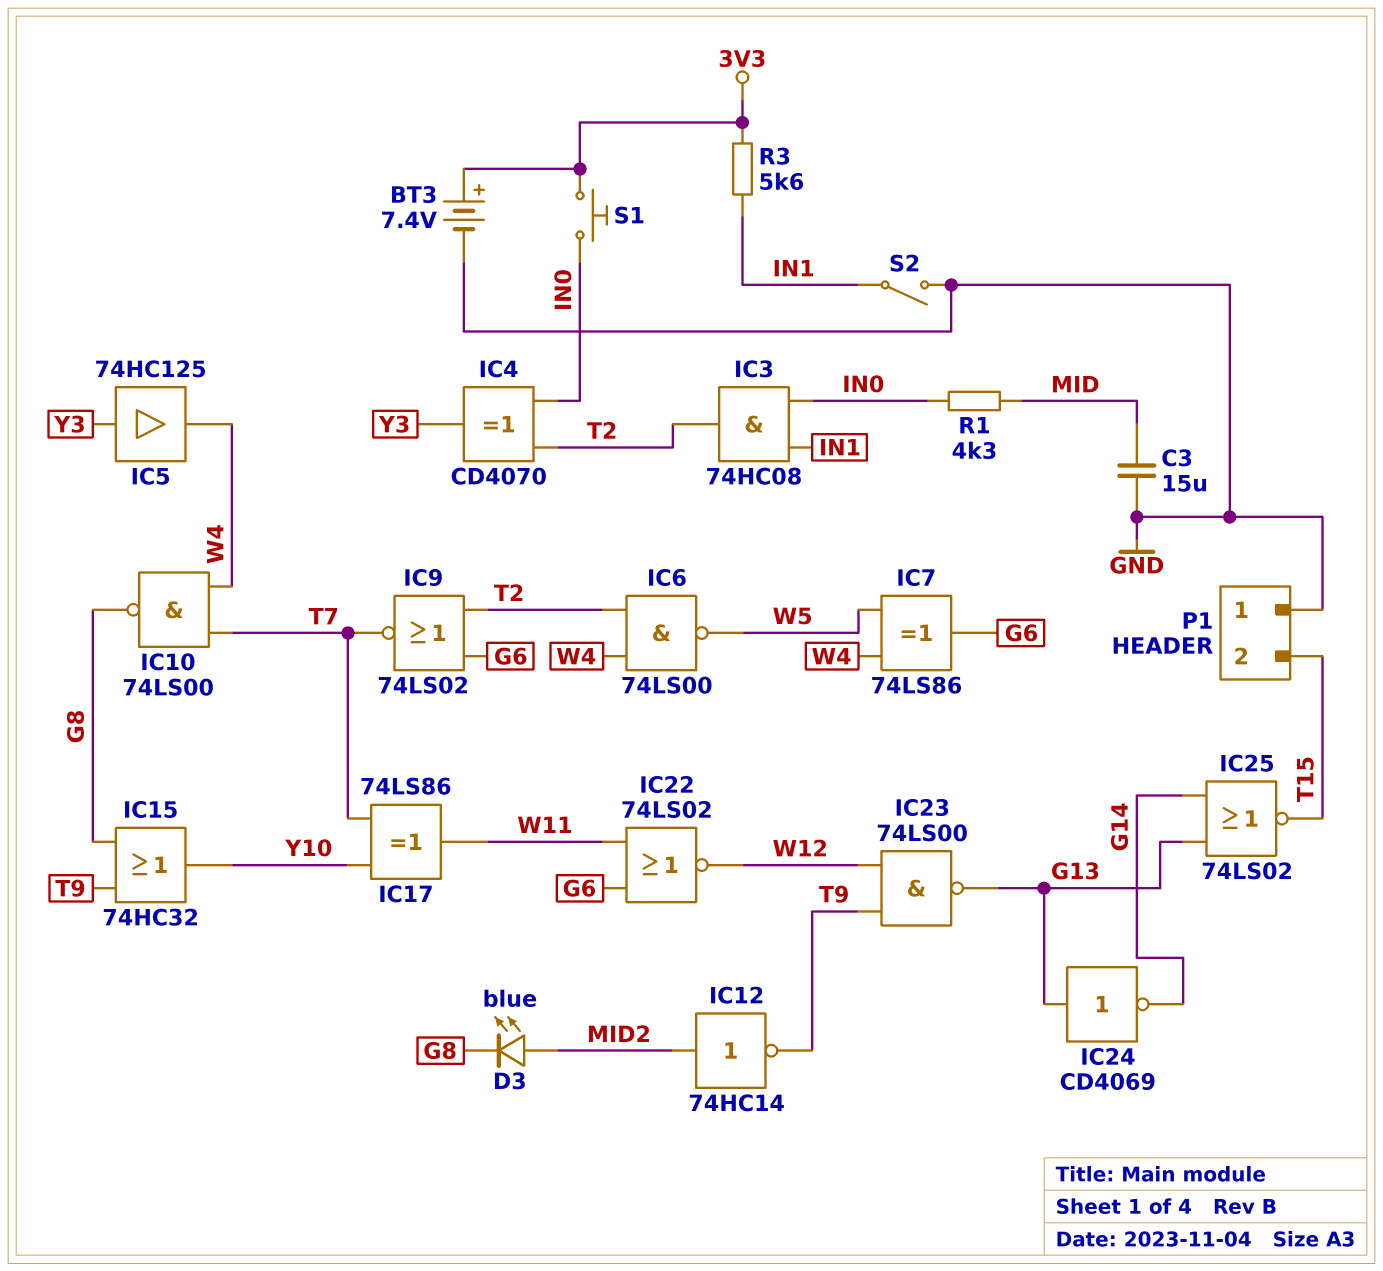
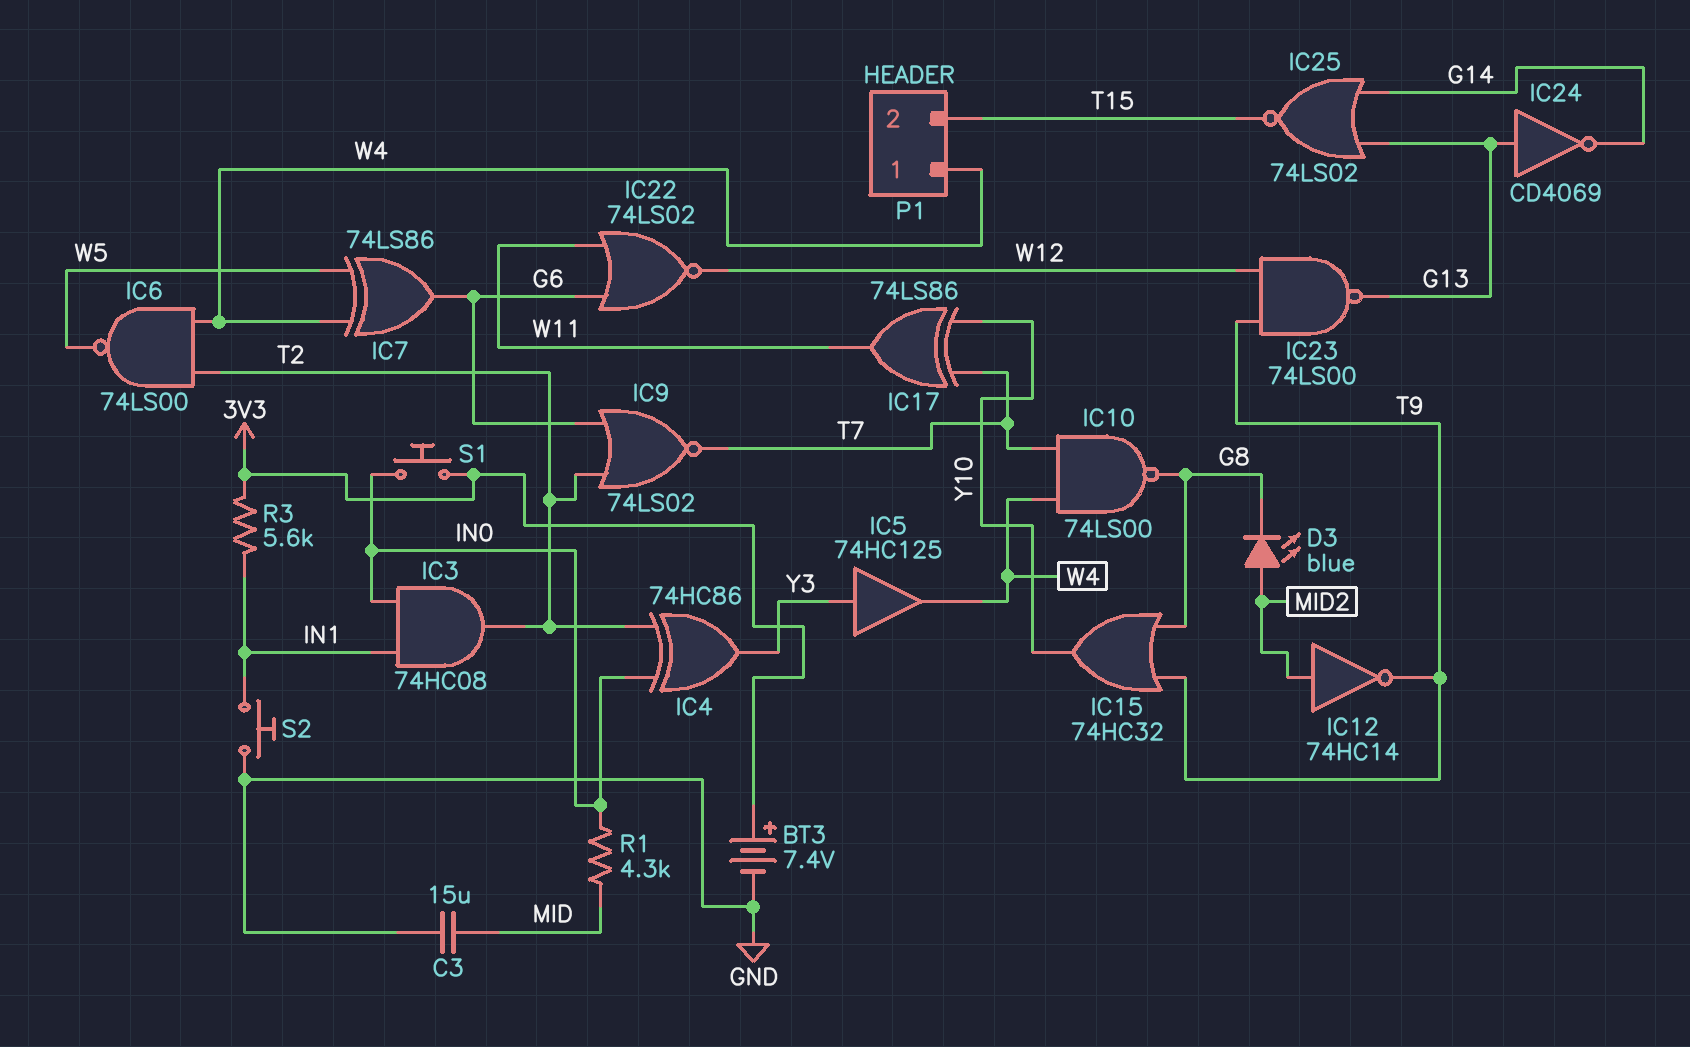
IC4: XOR CD4070 (in IN0, in T2, out Y3) -> XOR 74HC86 (in IN0, in T2, out Y3)
P1 pin 1: GND -> W4
S2: switch (GND, IN1) -> button (GND, IN1)

